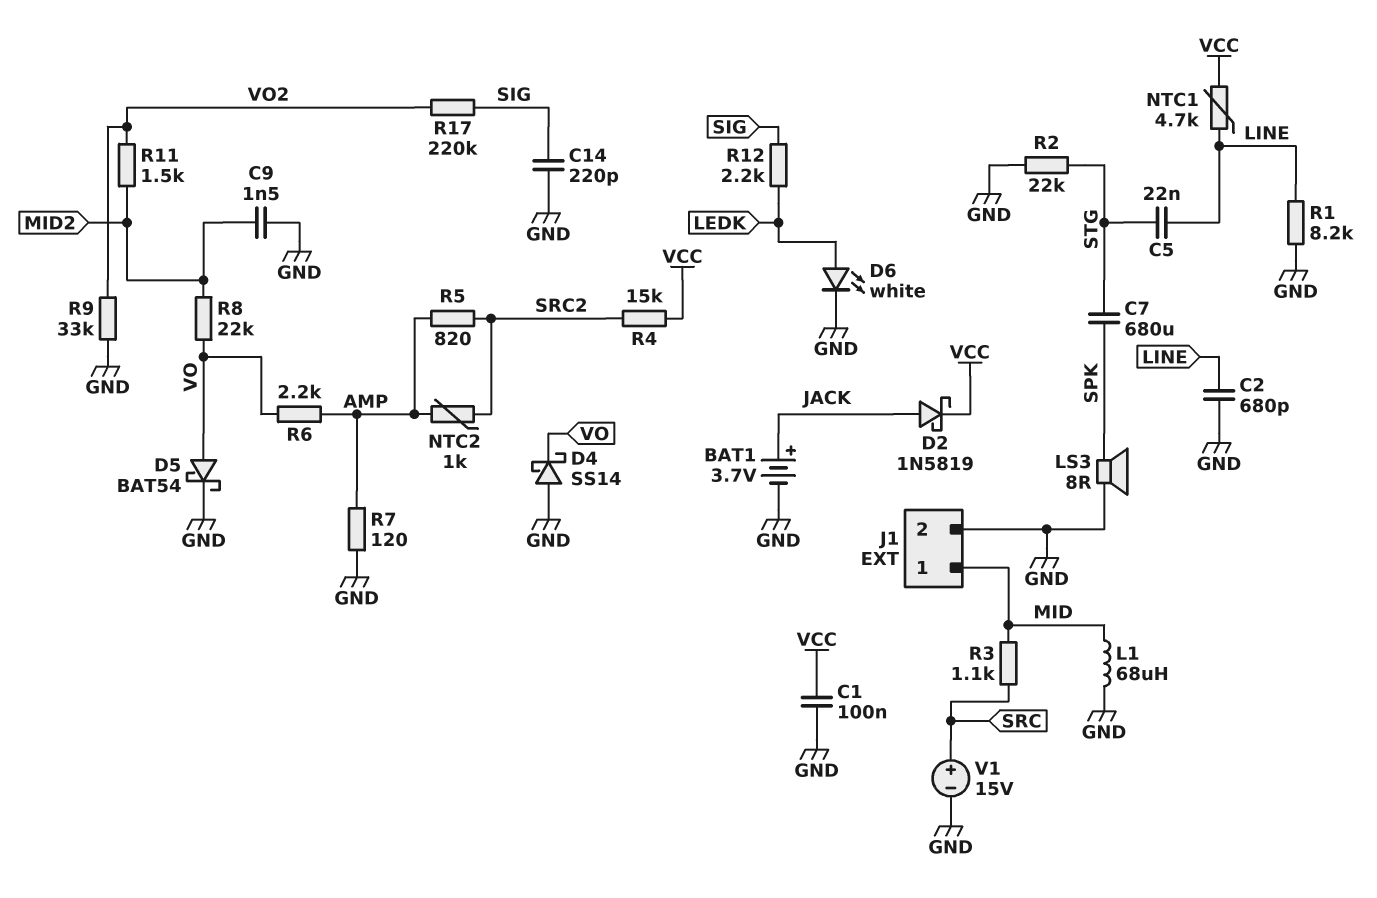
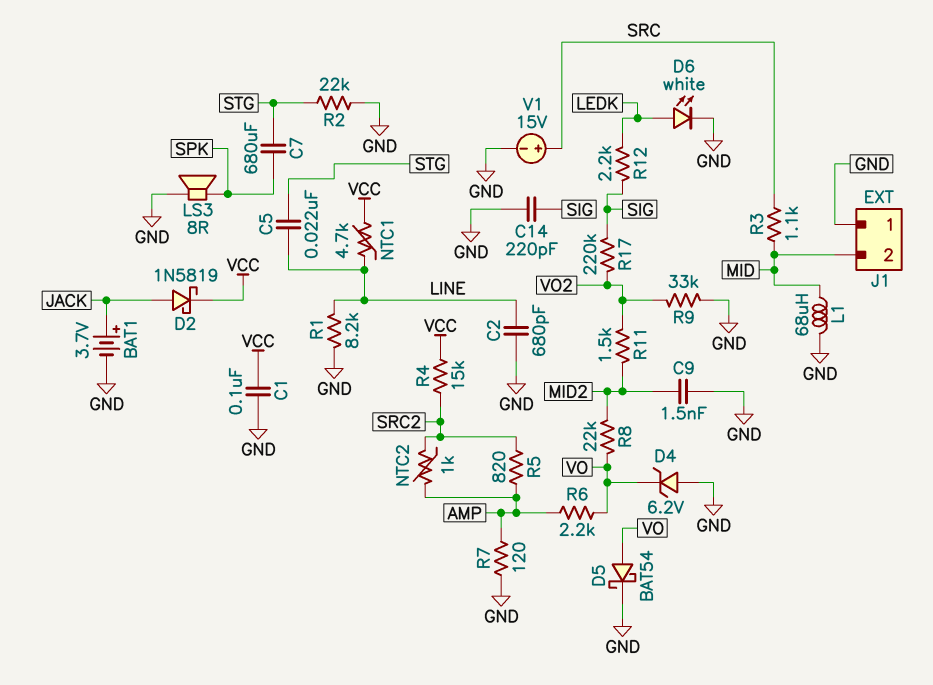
D4: schottky SS14 (A GND, K VO) -> zener 6.2V (A GND, K VO)
J1 pin 1: MID -> GND
J1 pin 2: GND -> MID

